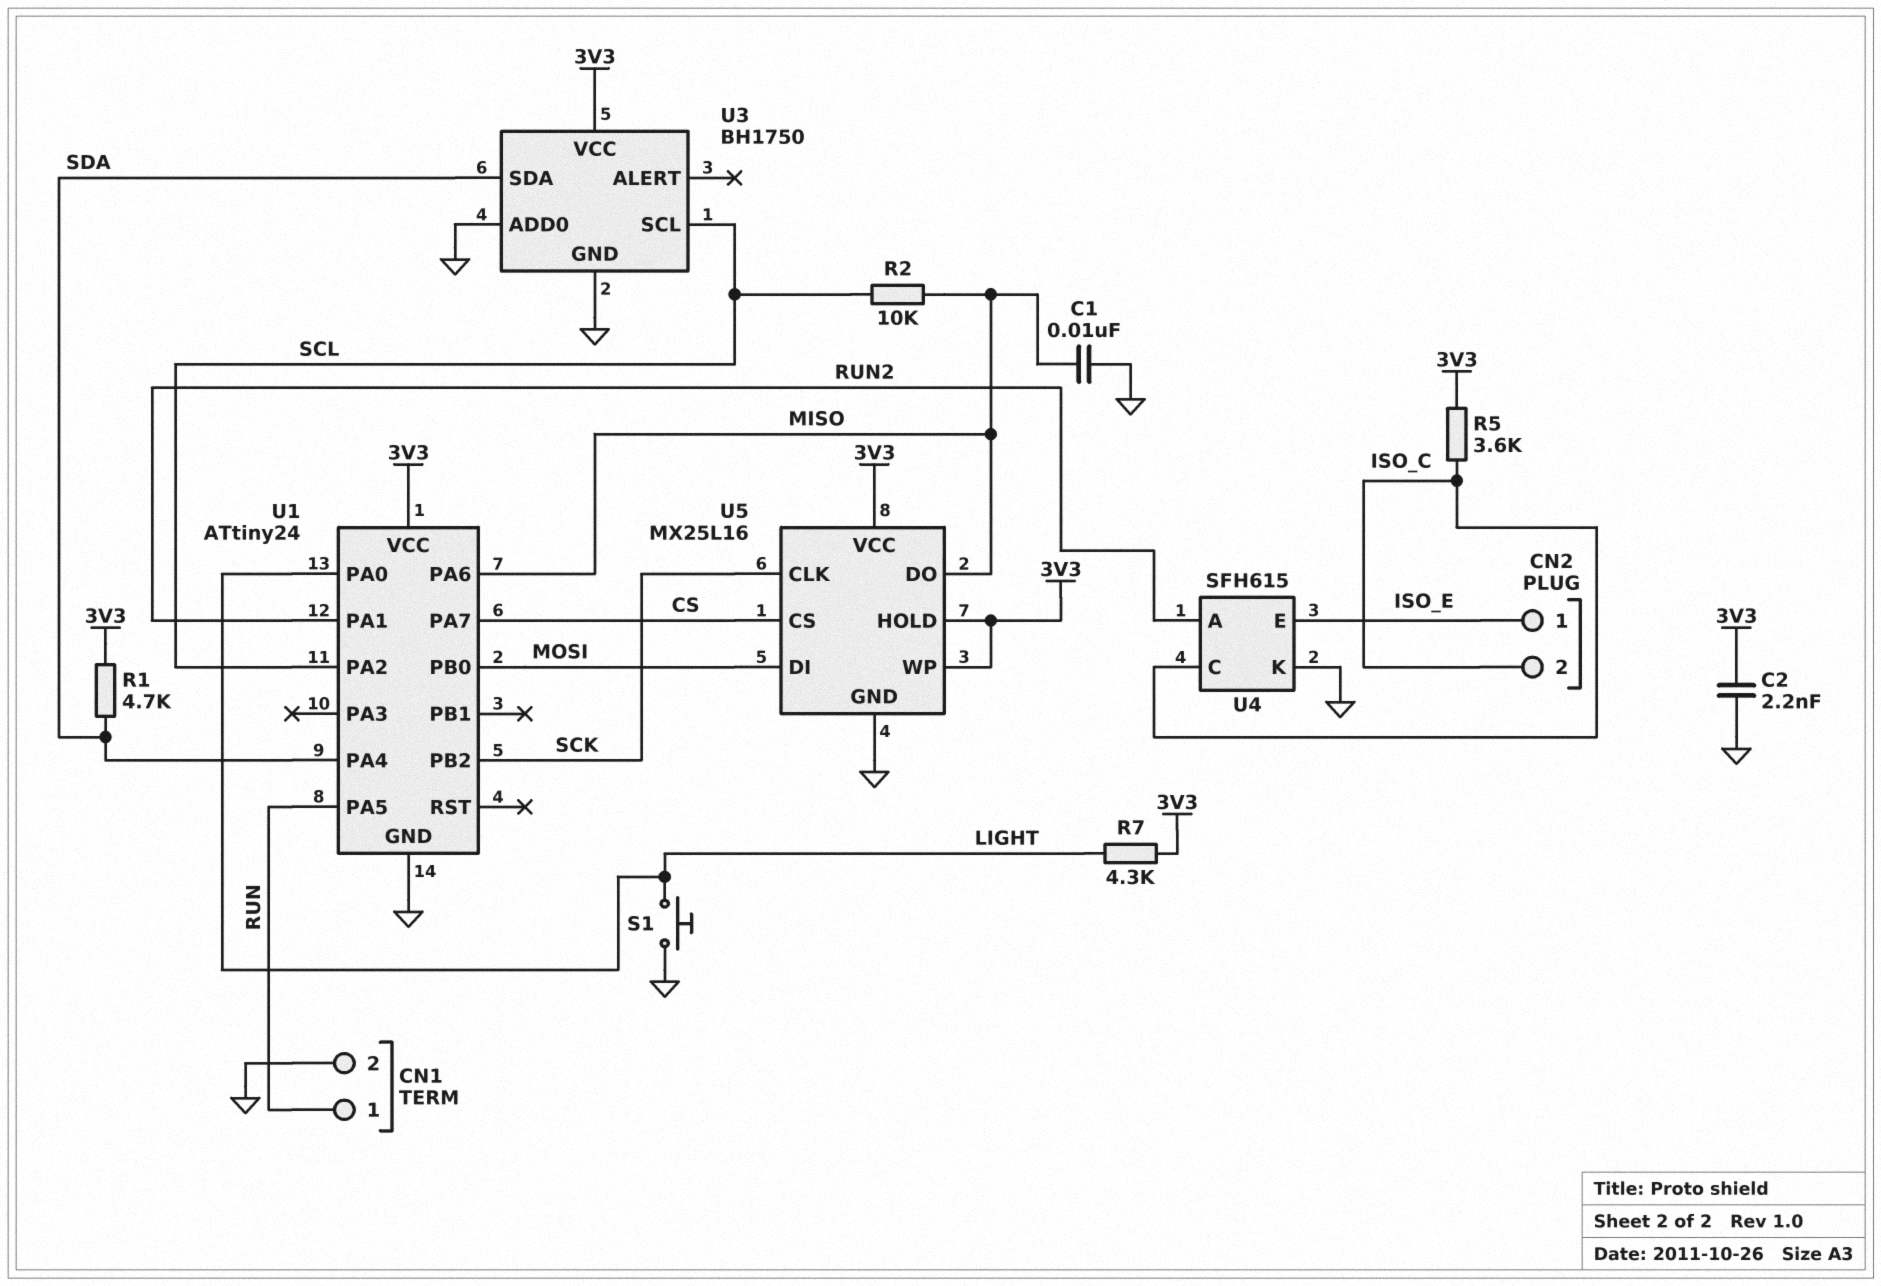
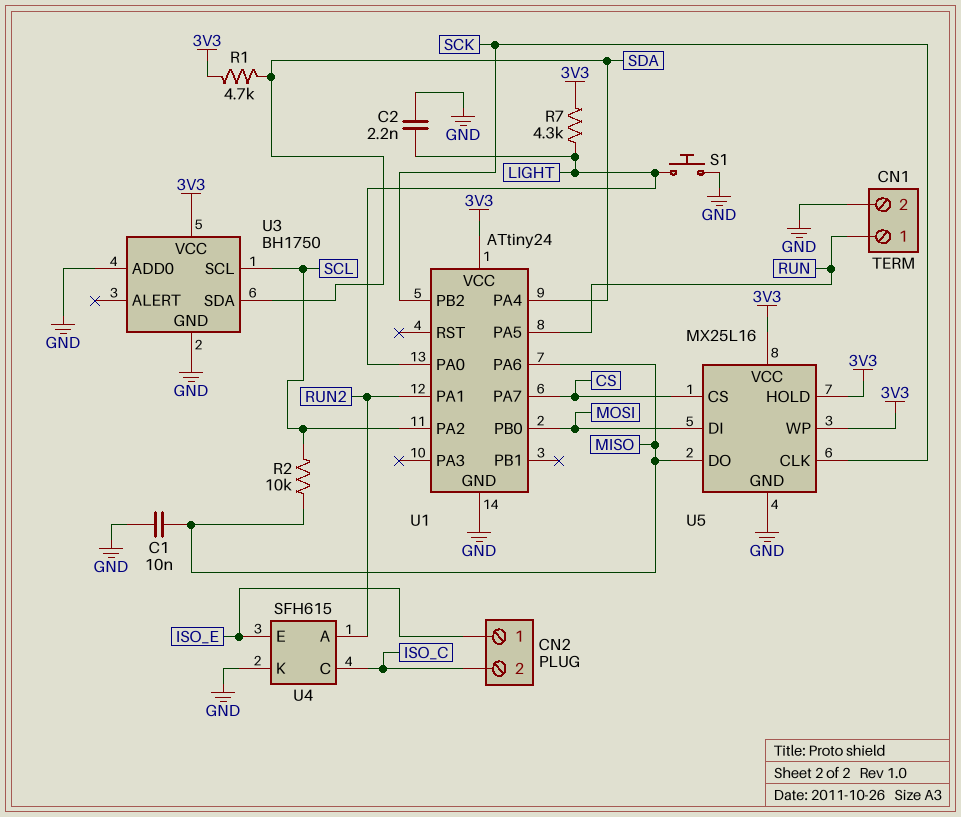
C2: 2.2nF (3V3, GND) -> 2.2nF (GND, LIGHT)
R5: 3.6k (3V3, ISO_C) -> none

